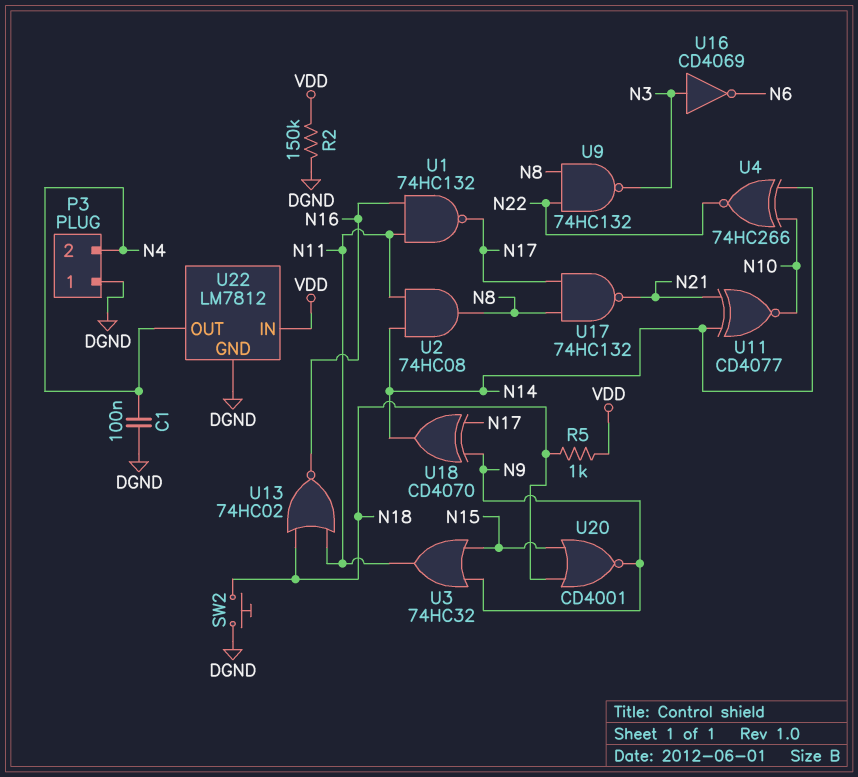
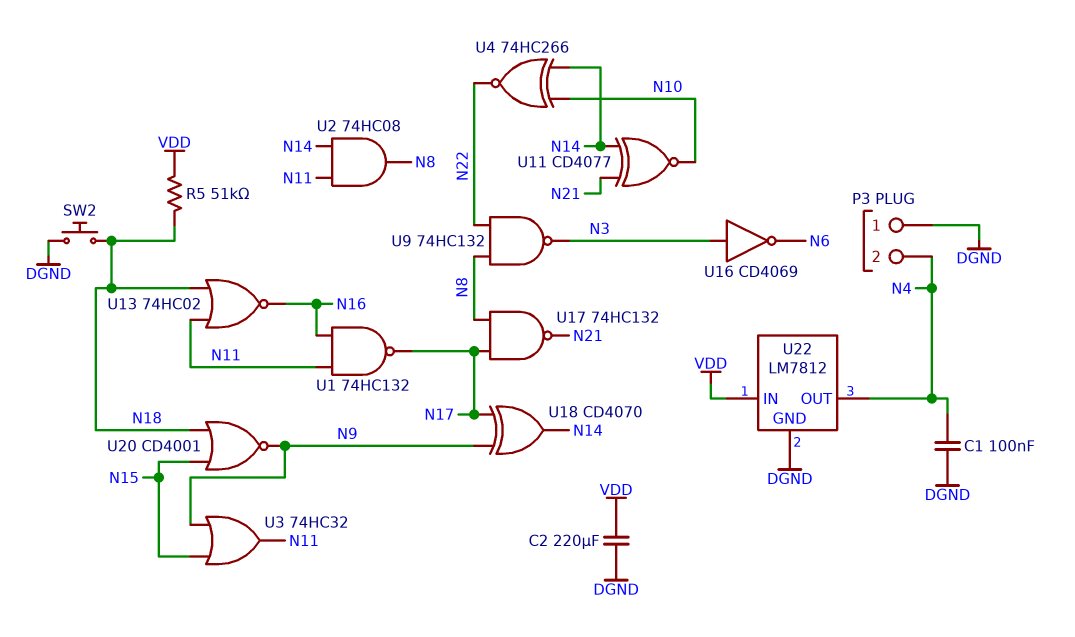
C2: none -> 220uF (DGND, VDD)
R2: 150k (DGND, VDD) -> none
R5: 1k (N18, VDD) -> 51k (N18, VDD)

